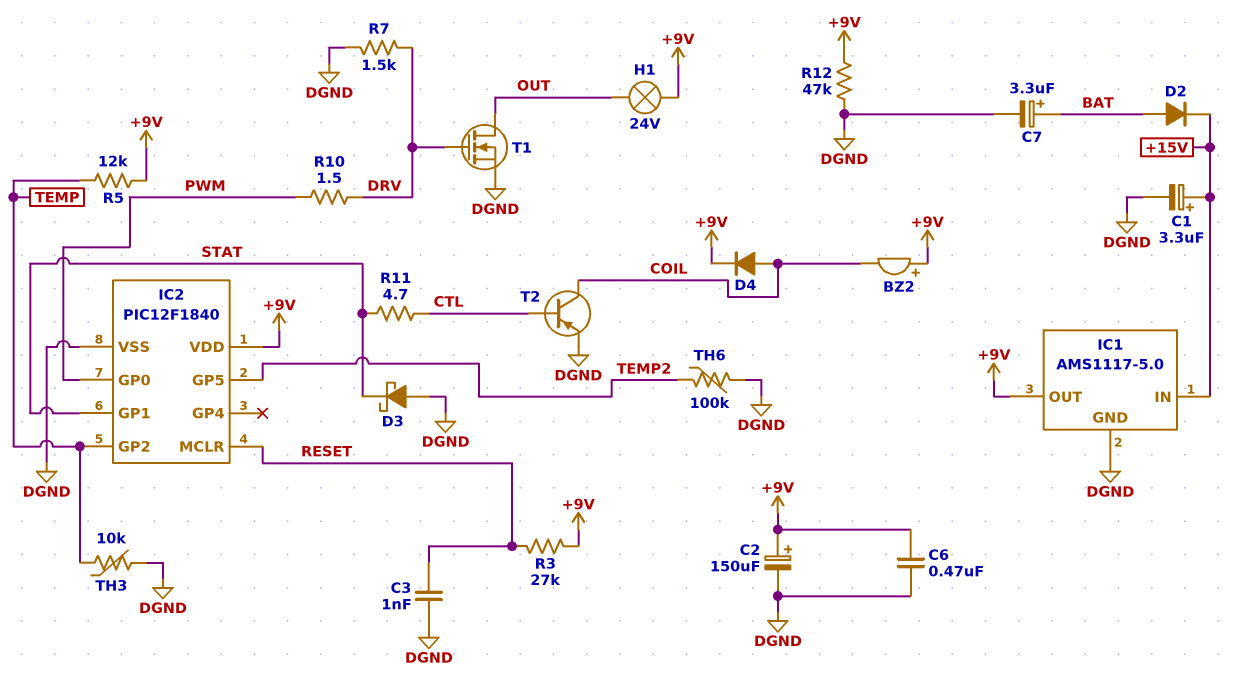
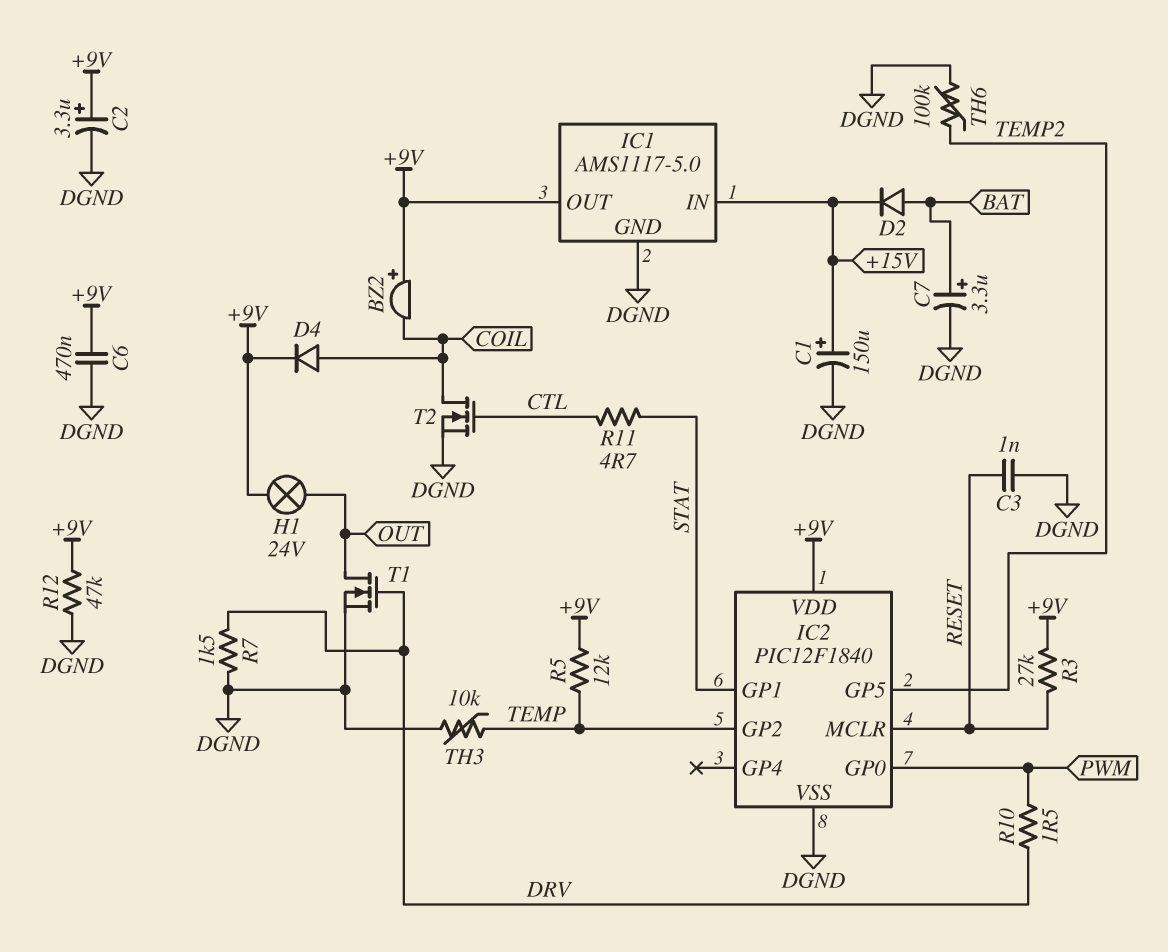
C1: 3.3uF (plus +15V, minus DGND) -> 150uF (plus +15V, minus DGND)
C2: 150uF (plus +9V, minus DGND) -> 3.3uF (plus +9V, minus DGND)
D3: schottky (A DGND, K STAT) -> none
T2: PNP (B CTL, C COIL, E DGND) -> NMOS (G CTL, D COIL, S DGND)

